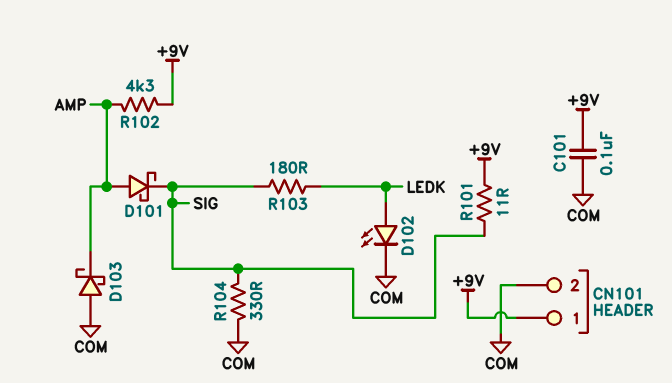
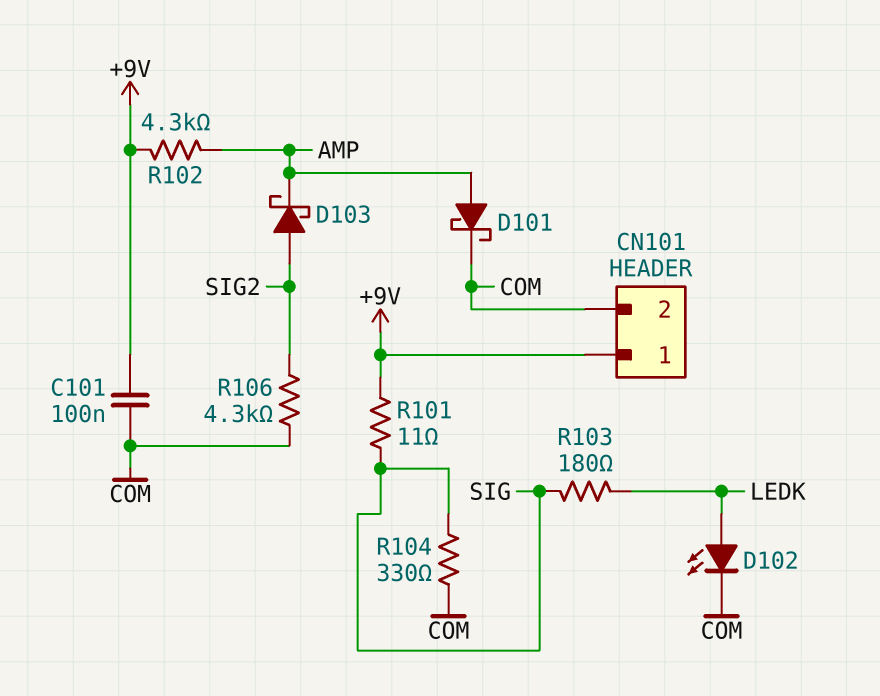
D101: schottky (A AMP, K SIG) -> schottky (A AMP, K COM)
D103: schottky (A COM, K AMP) -> schottky (A SIG2, K AMP)
R106: none -> 4.3k (COM, SIG2)

